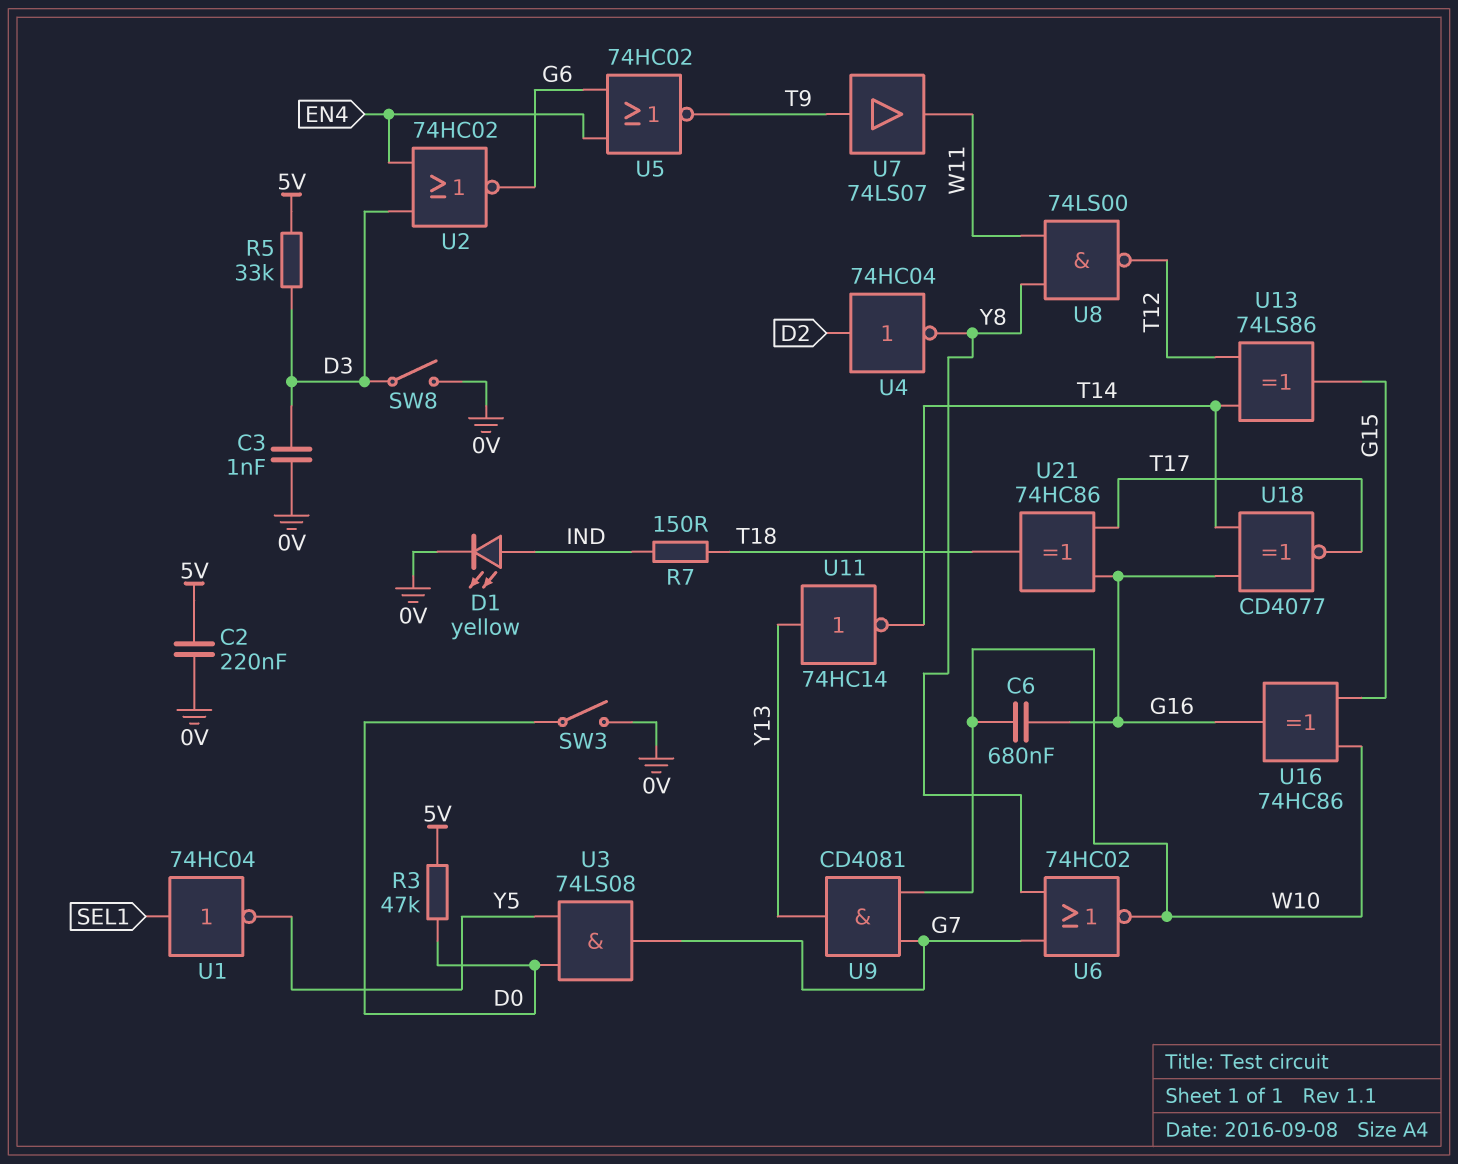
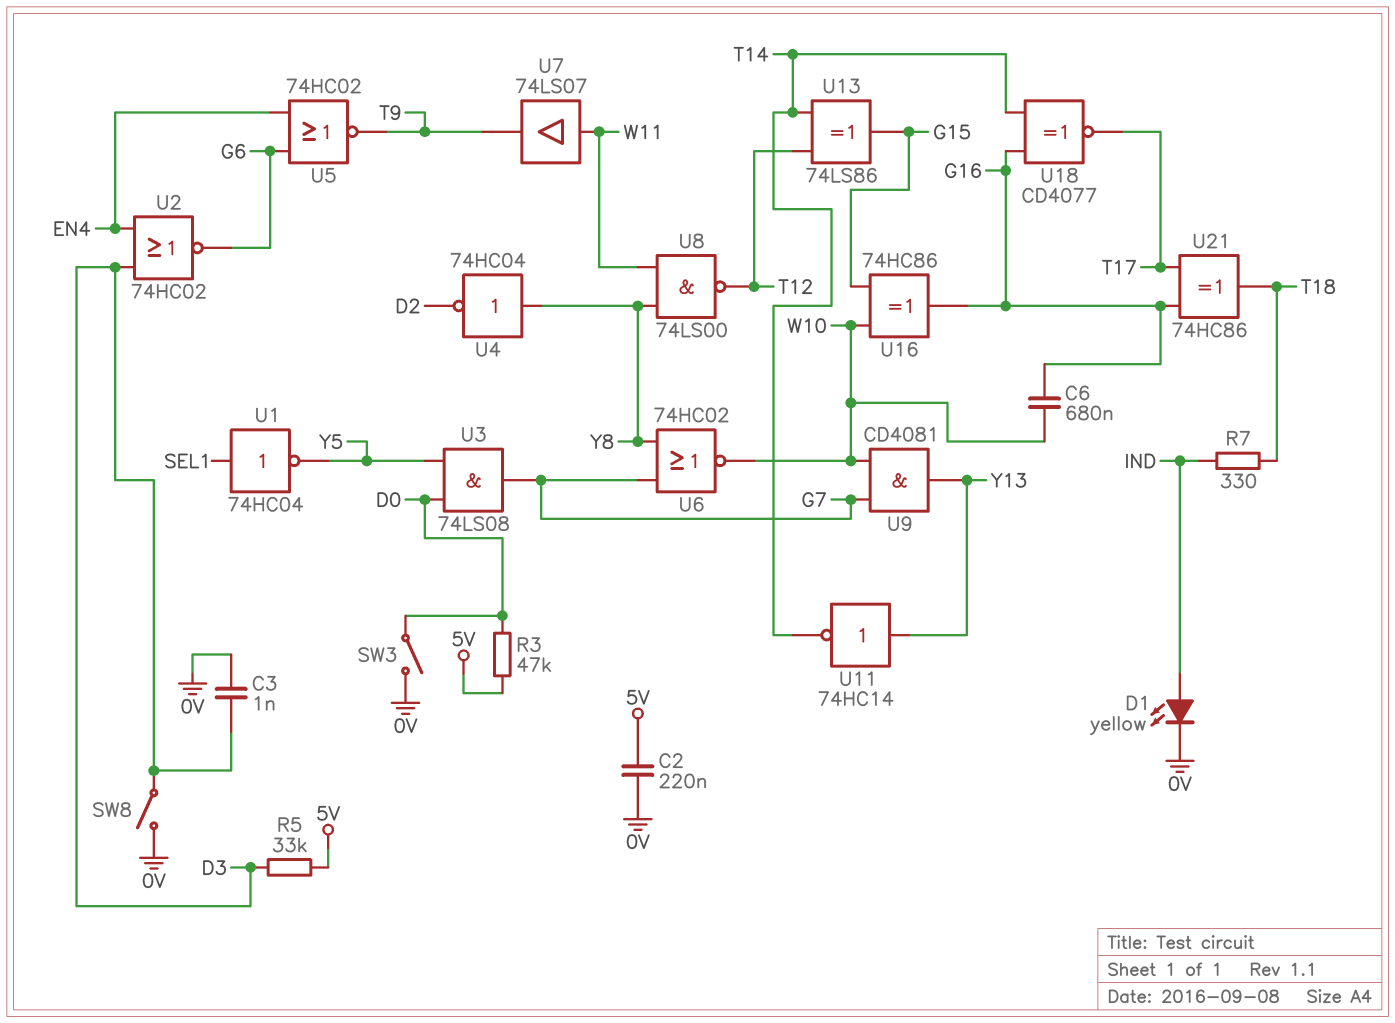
R7: 150 (IND, T18) -> 330 (IND, T18)
U4: NOT 74HC04 (in D2, out Y8) -> NOT 74HC04 (in Y8, out D2)
U7: buffer 74LS07 (in T9, out W11) -> buffer 74LS07 (in W11, out T9)

